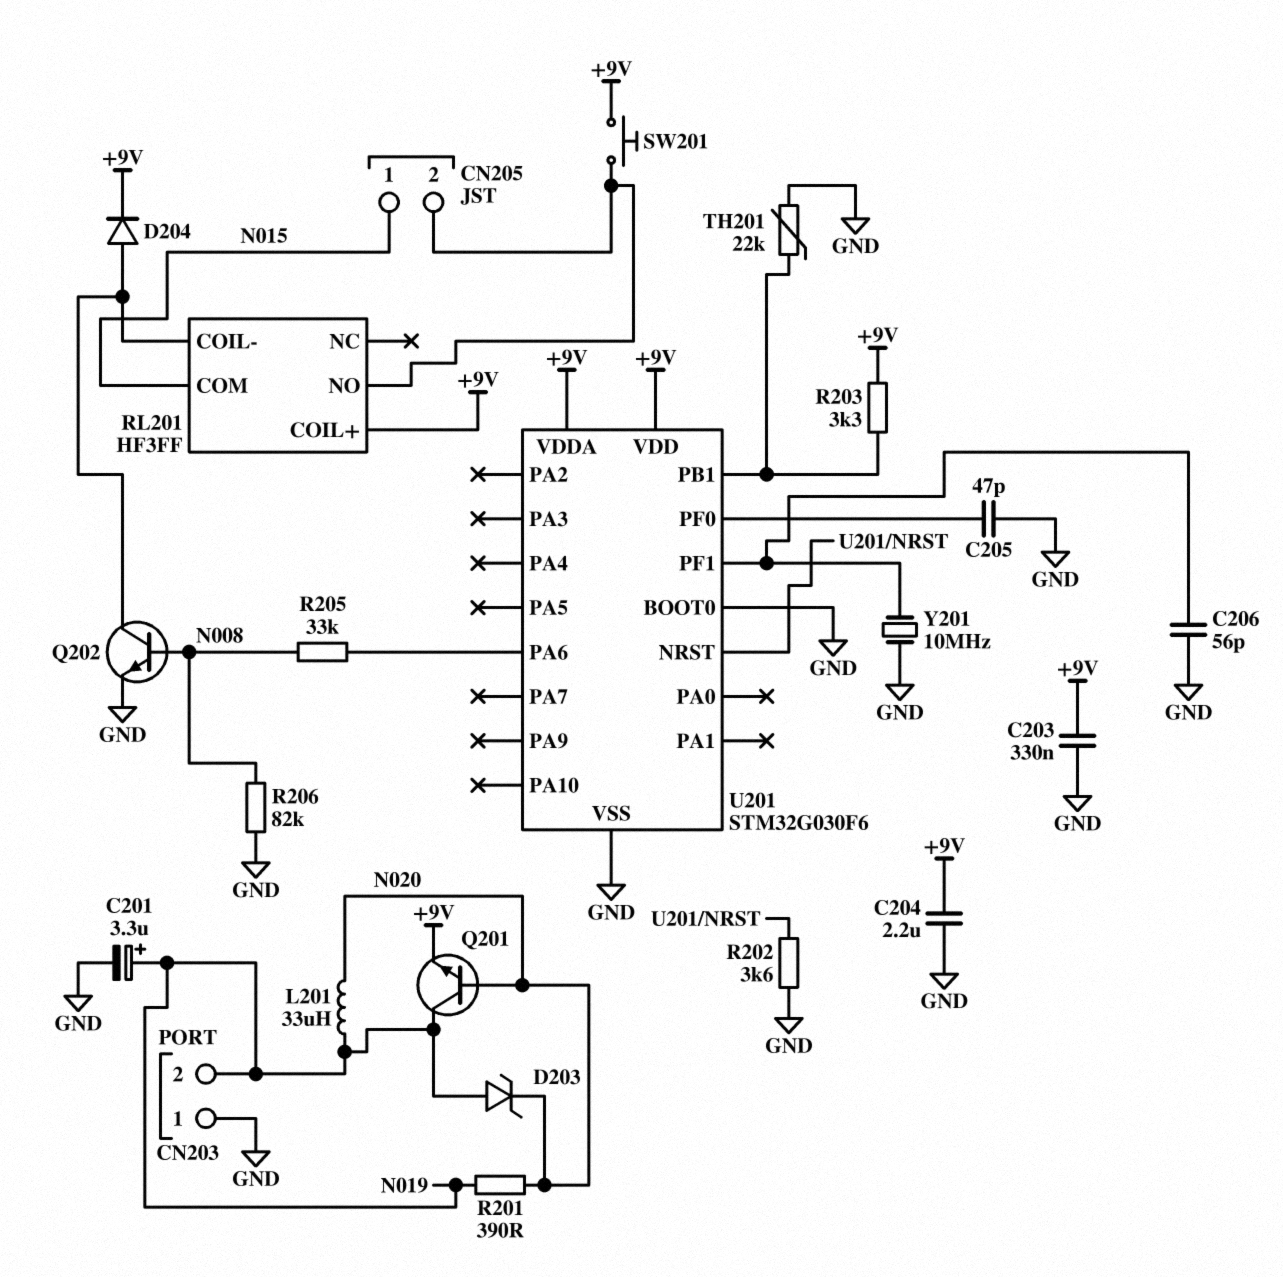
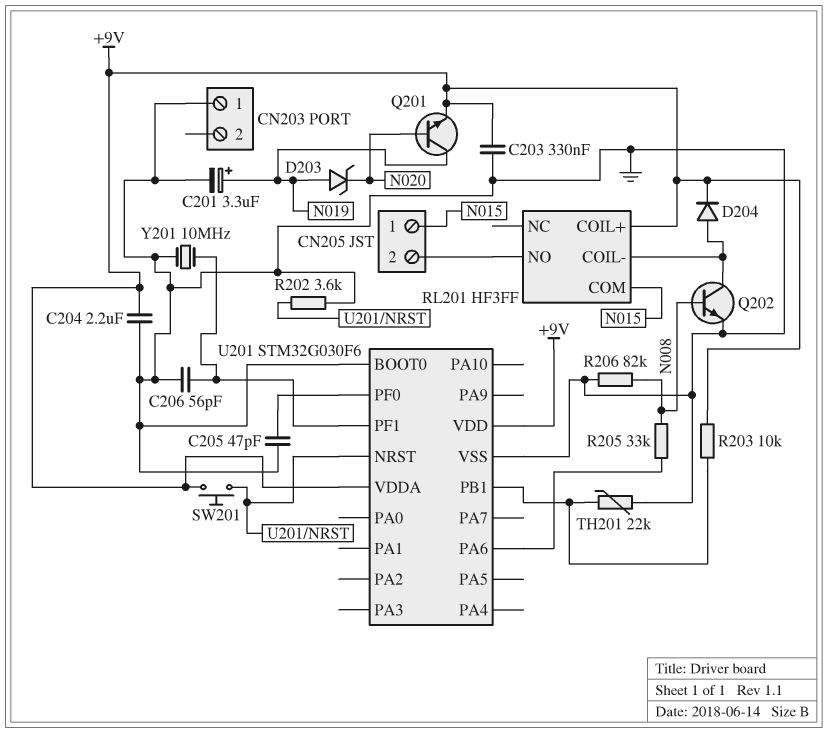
CN203 pin 2: N019 -> none
L201: 33uH (N019, N020) -> none
R201: 390 (N019, N020) -> none
R203: 3.3k (+9V, U201/PB1) -> 10k (+9V, U201/PB1)
SW201: button (+9V, CN205/2) -> button (+9V, U201/NRST)

